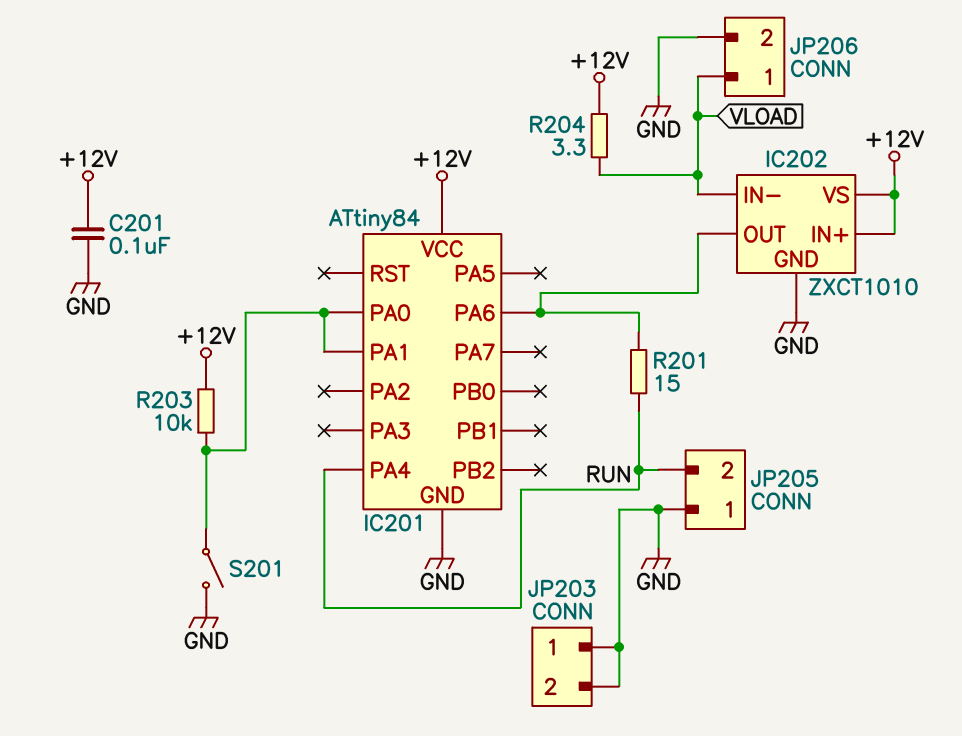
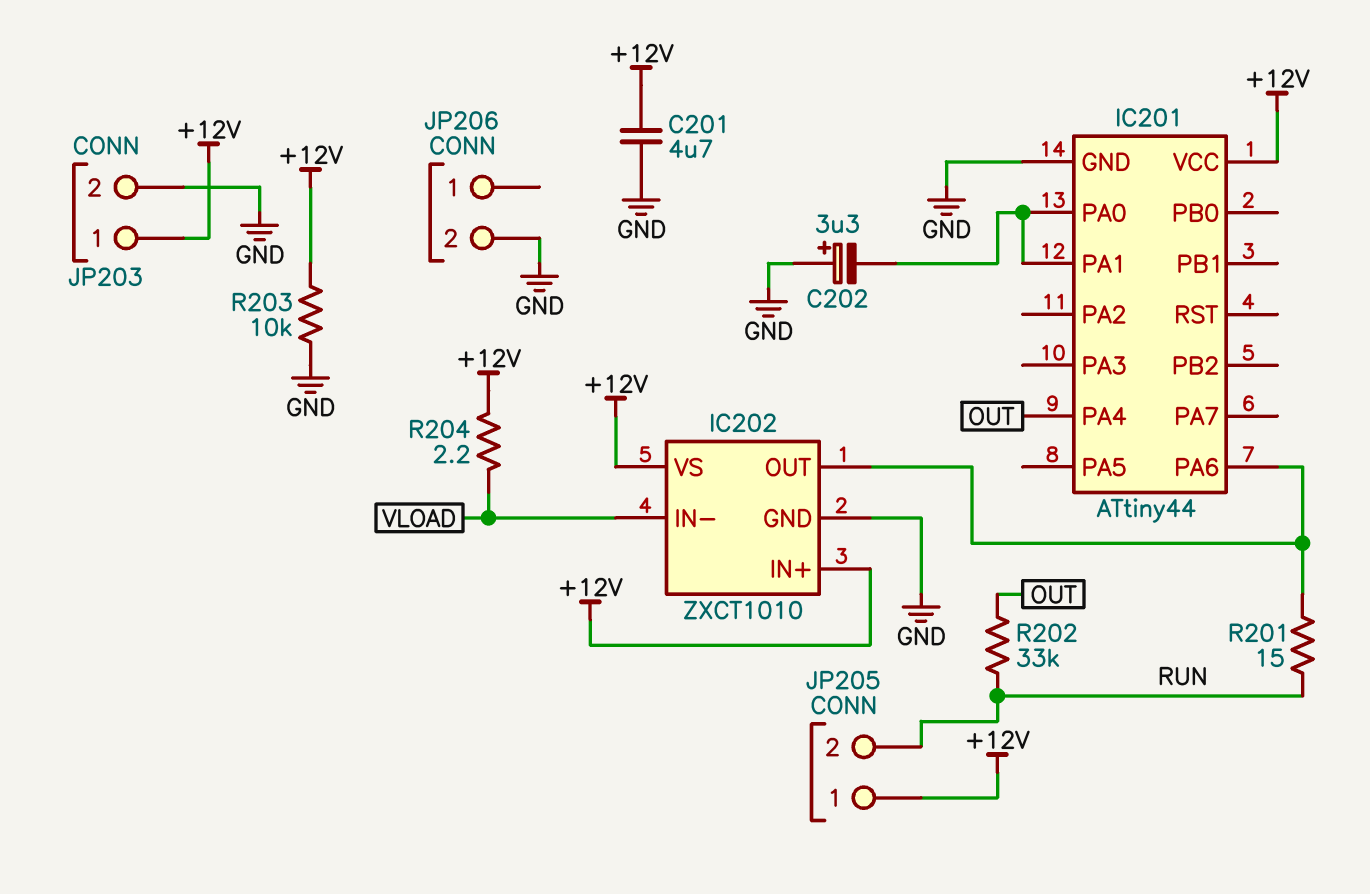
C201: 100nF (+12V, GND) -> 4.7uF (+12V, GND)
C202: none -> 3.3uF (plus GND, minus IC201/PA0)
IC201: ATtiny84 -> ATtiny44
IC201 pin PA4: RUN -> OUT
JP203 pin 1: GND -> +12V
JP205 pin 1: GND -> +12V
JP206 pin 1: VLOAD -> none
R202: none -> 33k (OUT, RUN)
R203: 10k (+12V, IC201/PA0) -> 10k (+12V, GND)
R204: 3.3 (+12V, VLOAD) -> 2.2 (+12V, VLOAD)
S201: switch (GND, IC201/PA0) -> none

